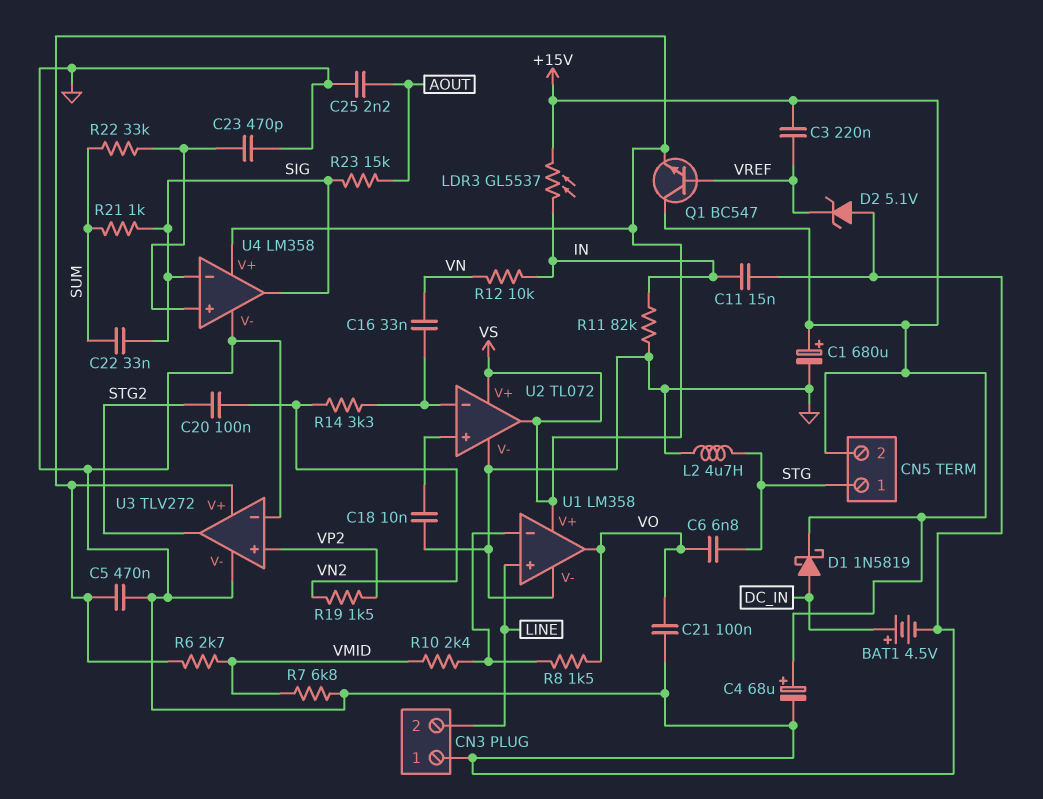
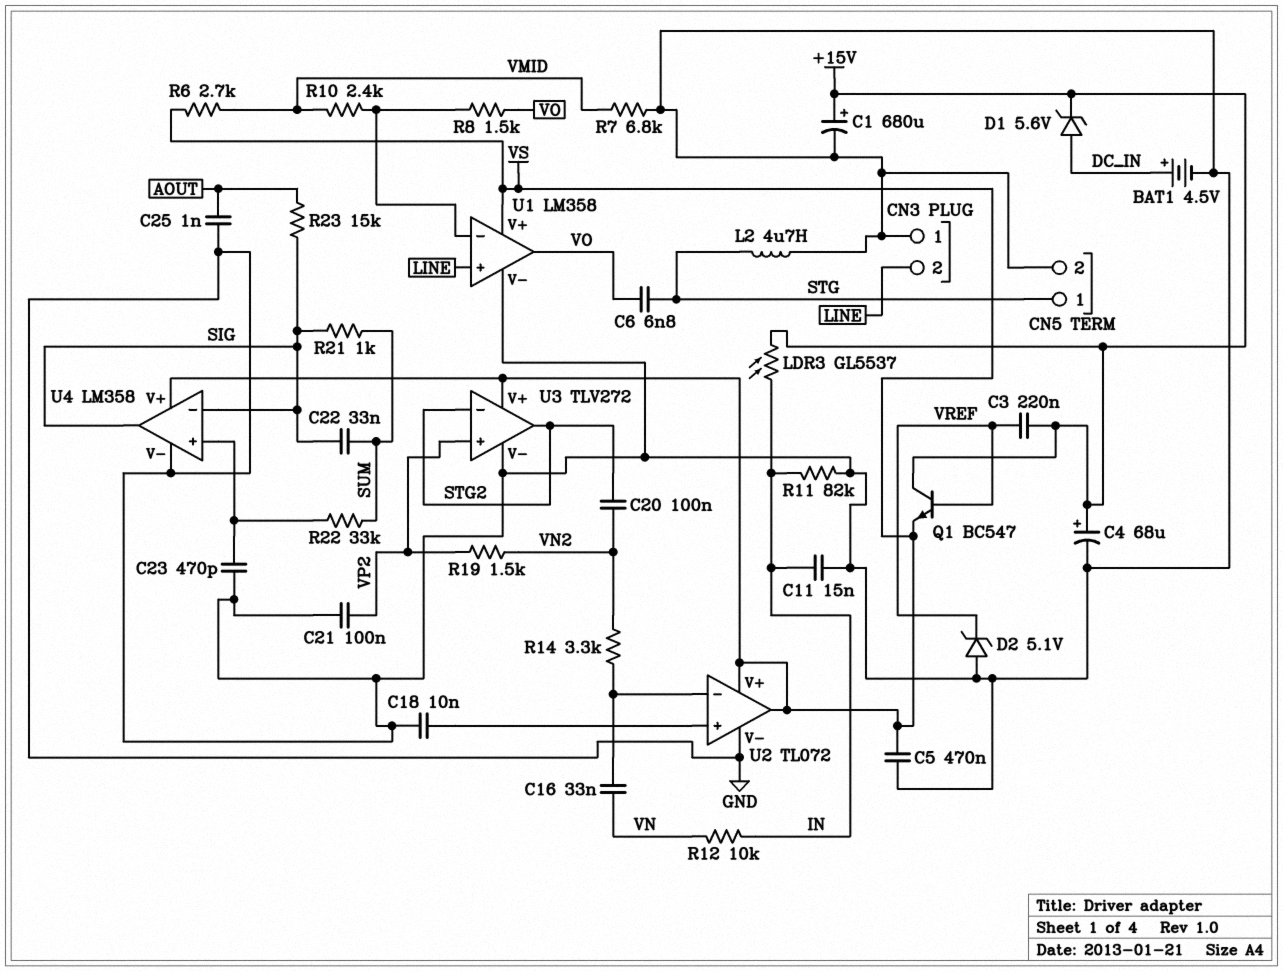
C21: 100nF (GND, VO) -> 100nF (GND, VP2)
C25: 2.2nF (AOUT, GND) -> 1nF (AOUT, GND)
CN5 pin 2: +15V -> GND
D1: schottky 1N5819 (A DC_IN, K +15V) -> zener 5.6V (A DC_IN, K +15V)
U3 pin in-: GND -> STG2

